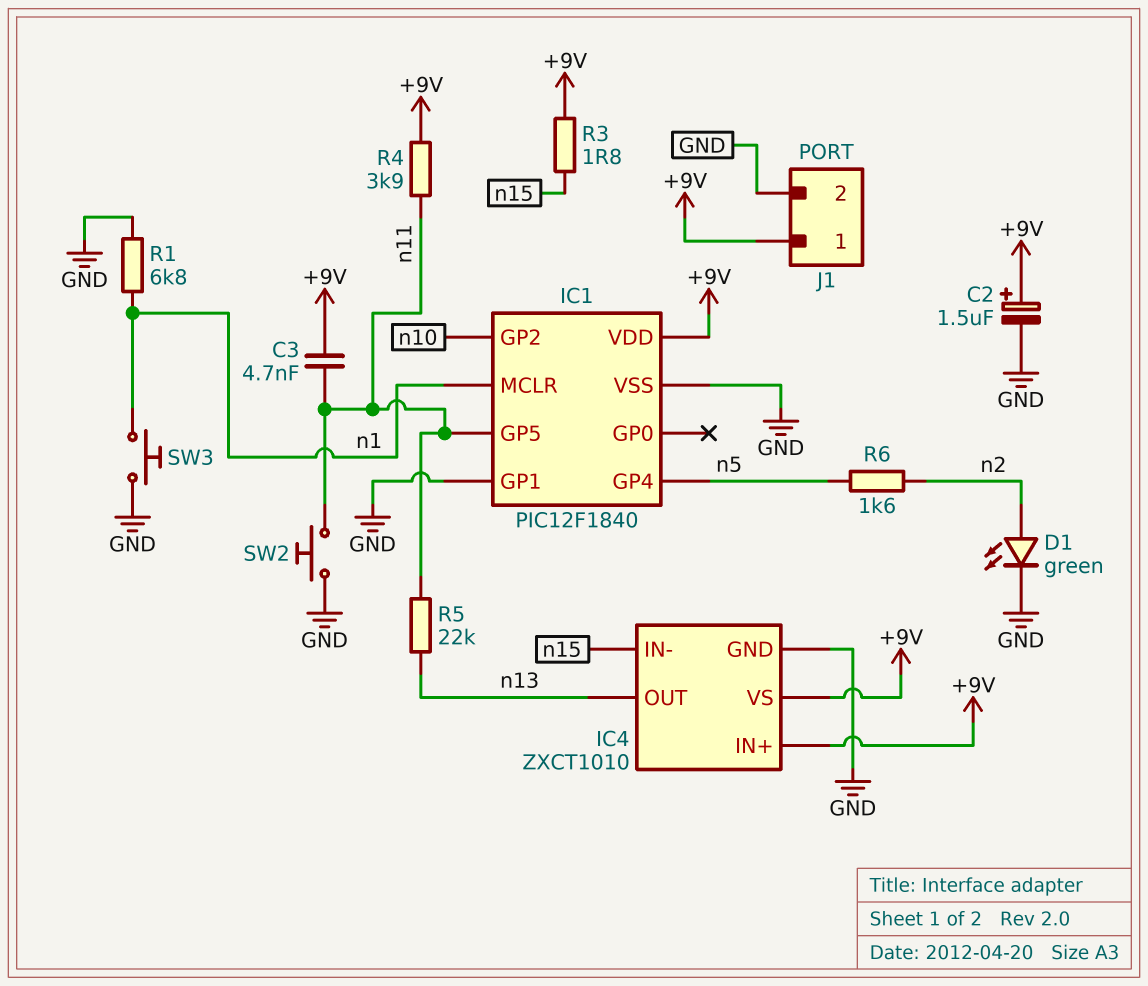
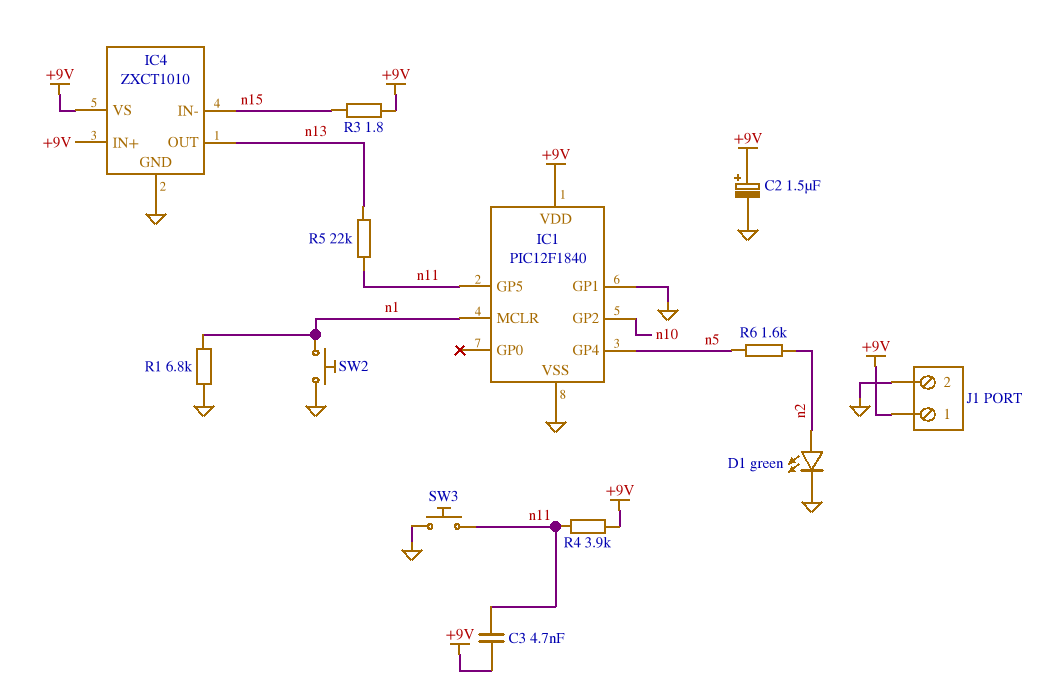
SW2: button (GND, n11) -> button (GND, n1)
SW3: button (GND, n1) -> button (GND, n11)

